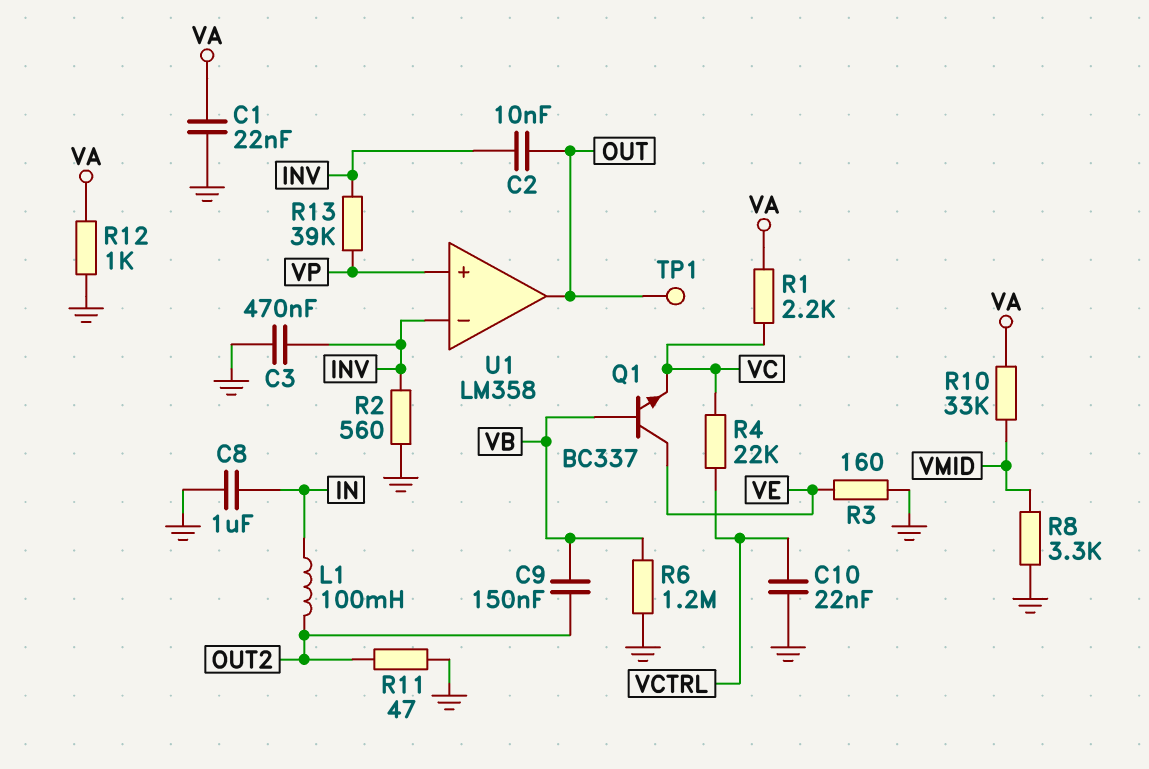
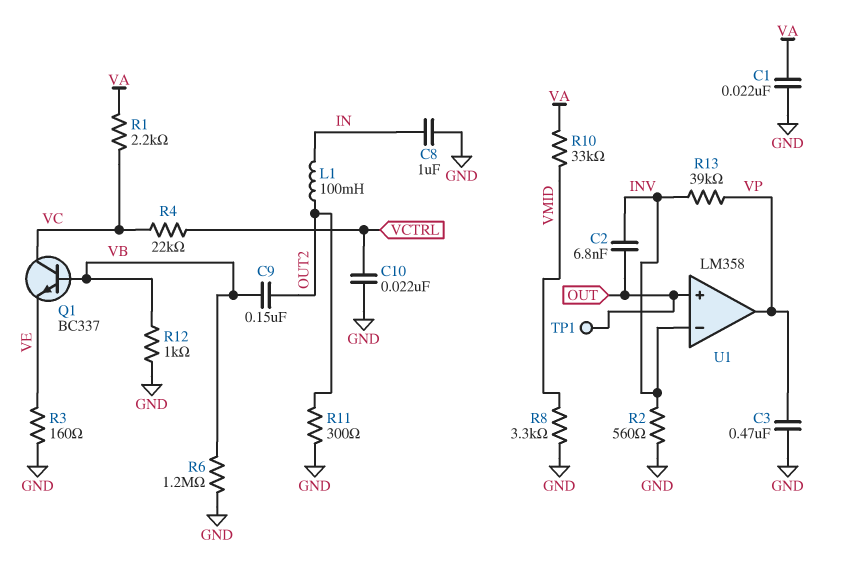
C2: 10nF (INV, OUT) -> 6.8nF (INV, OUT)
C3: 470nF (GND, INV) -> 470nF (GND, VP)
Q1: NPN BC337 (B VB, C VE, E VC) -> NPN BC337 (B VB, C VC, E VE)
R11: 47 (GND, OUT2) -> 300 (GND, OUT2)
R12: 1k (GND, VA) -> 1k (GND, VB)
U1 pin in+: VP -> OUT
U1 pin out: OUT -> VP

